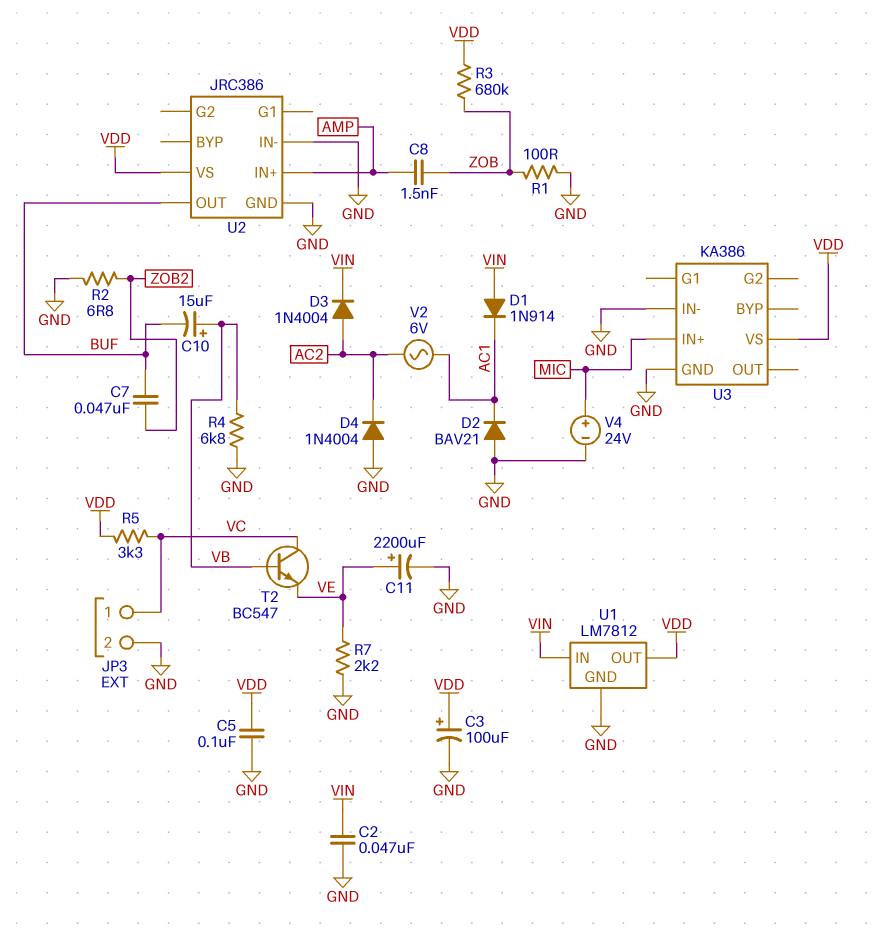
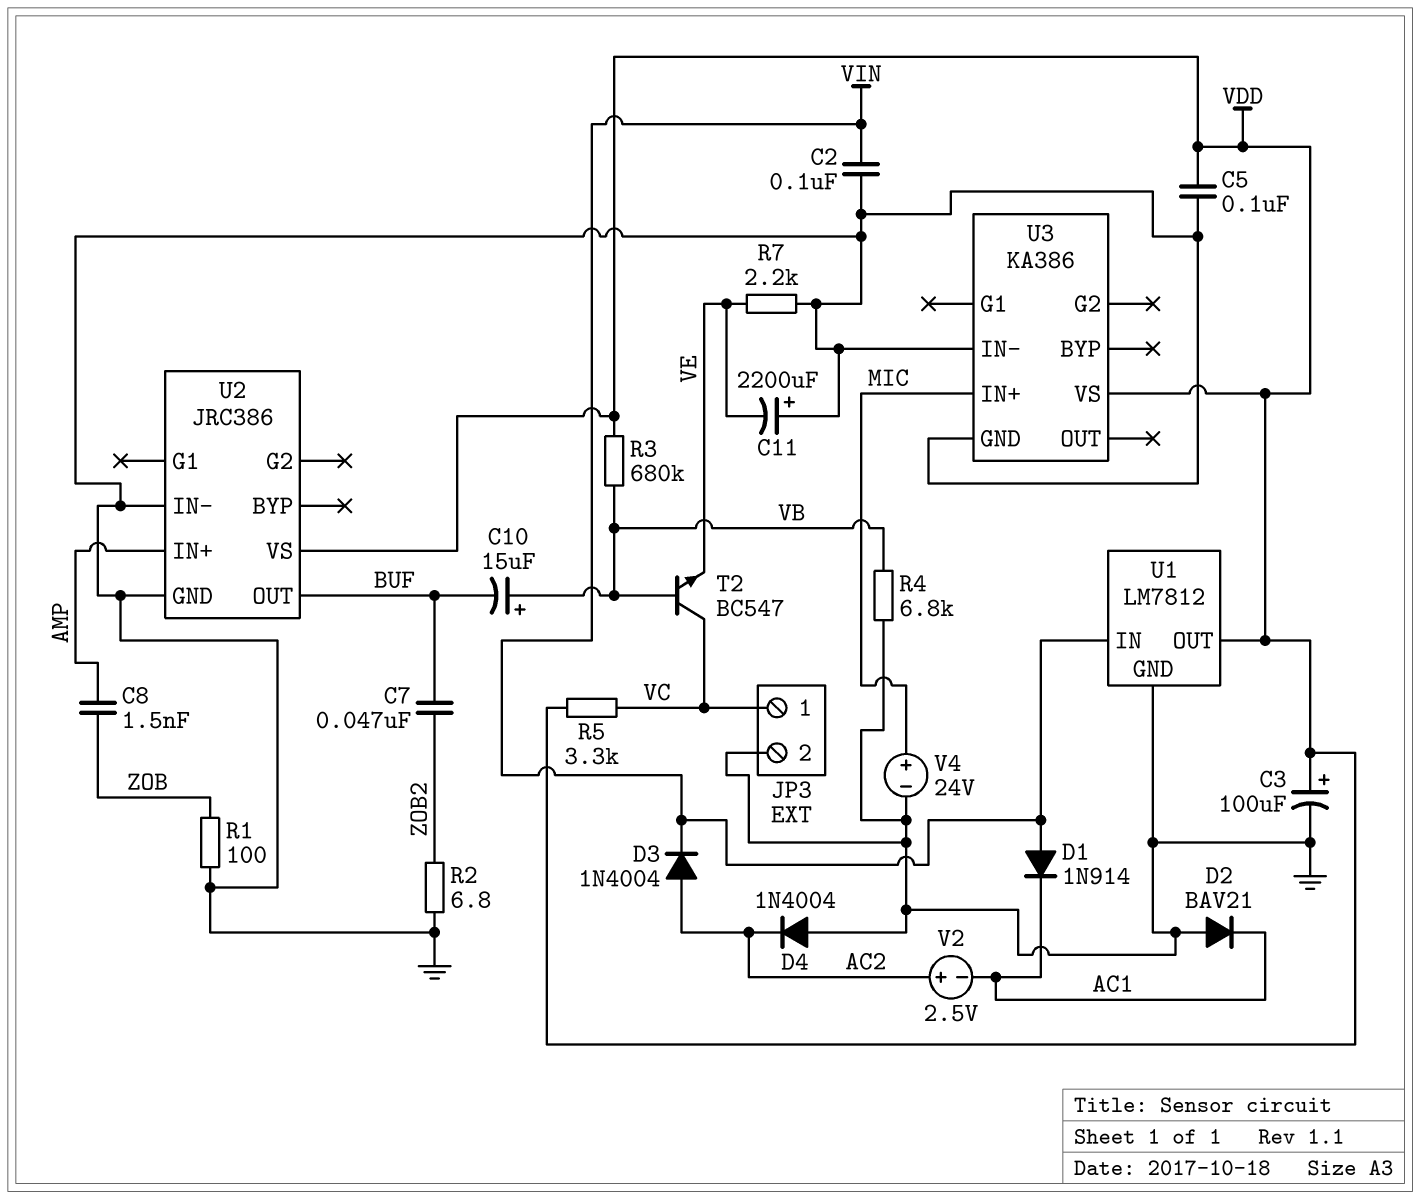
C2: 47nF (GND, VIN) -> 100nF (GND, VIN)
C11: 2200uF (plus VE, minus GND) -> 2200uF (plus GND, minus VE)
R3: 680k (VDD, ZOB) -> 680k (VB, VDD)
V2: AC 6V (AC1, AC2) -> 2.5V (plus AC2, minus AC1)

